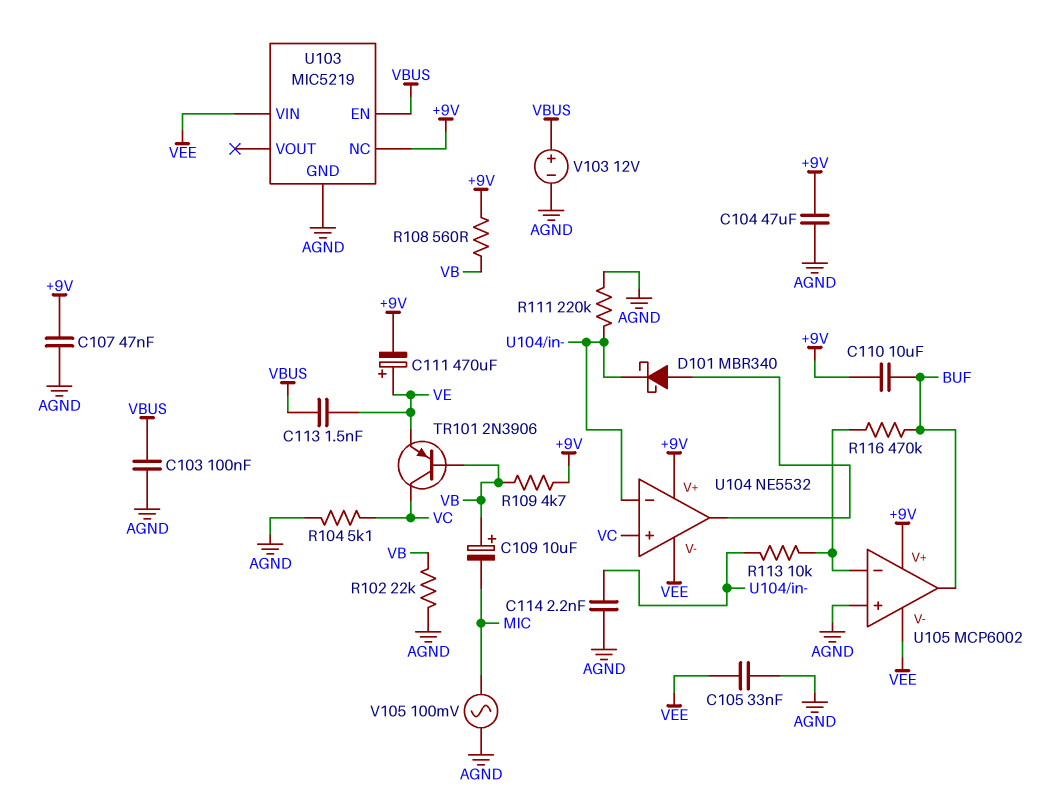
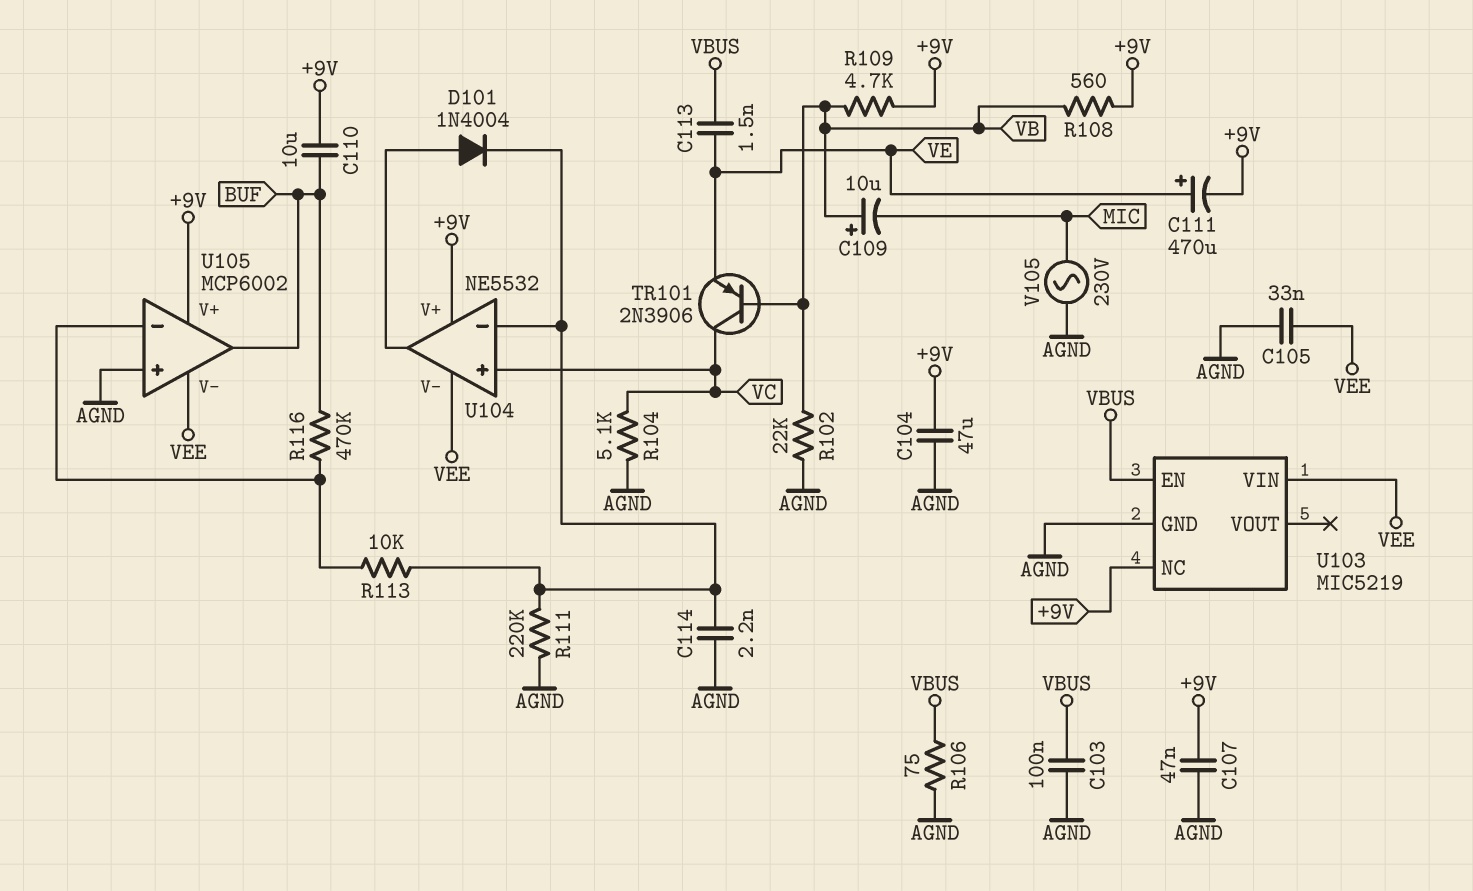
D101: schottky MBR340 (A U104/out, K U104/in-) -> diode 1N4004 (A U104/out, K U104/in-)
R106: none -> 75 (AGND, VBUS)
V103: 12V (plus VBUS, minus AGND) -> none
V105: AC 100mV (AGND, MIC) -> AC 230V (AGND, MIC)

